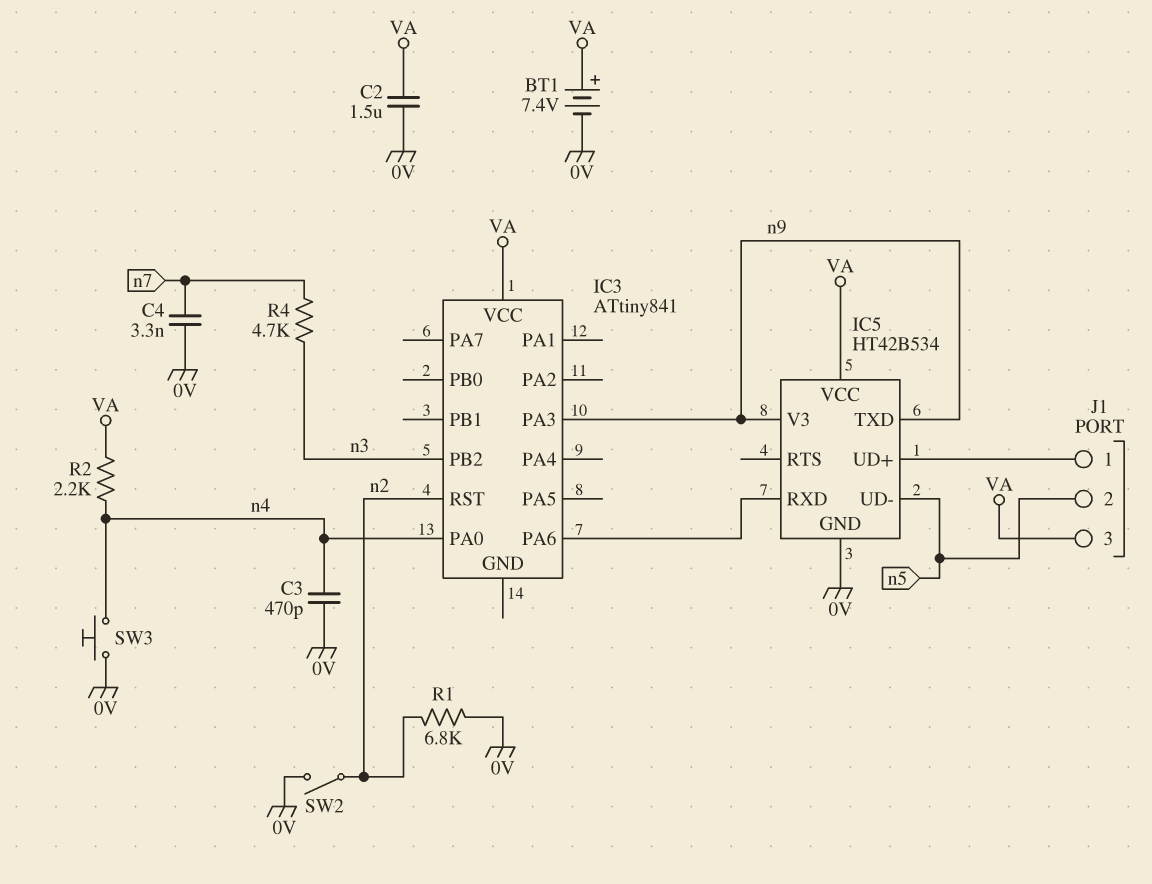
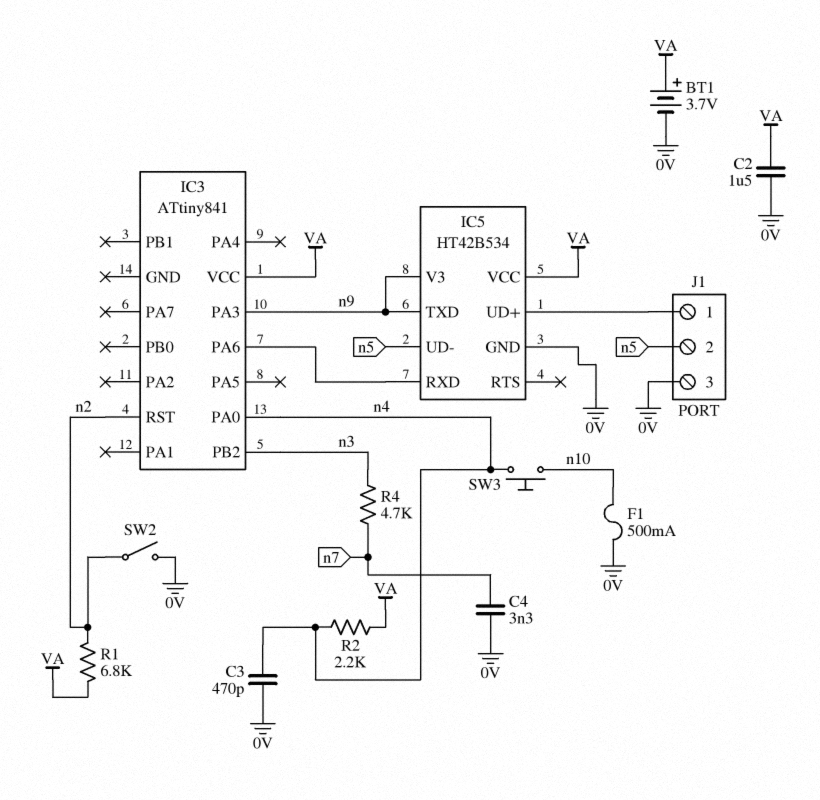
BT1: 7.4V (plus VA, minus 0V) -> 3.7V (plus VA, minus 0V)
F1: none -> 500mA (0V, n10)
J1 pin 3: VA -> 0V
R1: 6.8k (0V, n2) -> 6.8k (VA, n2)
SW3: button (0V, n4) -> button (n4, n10)

